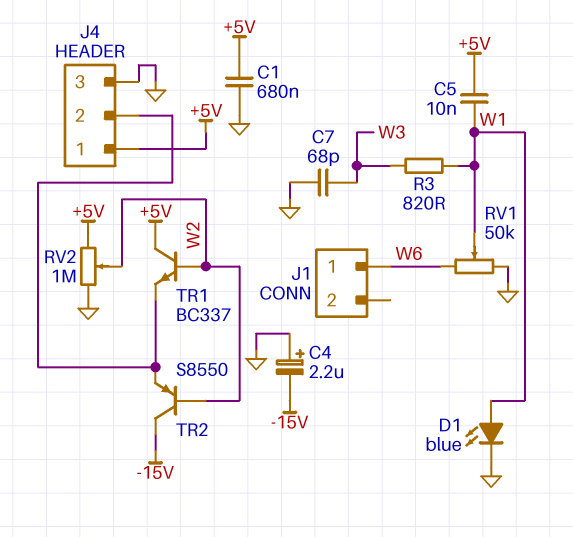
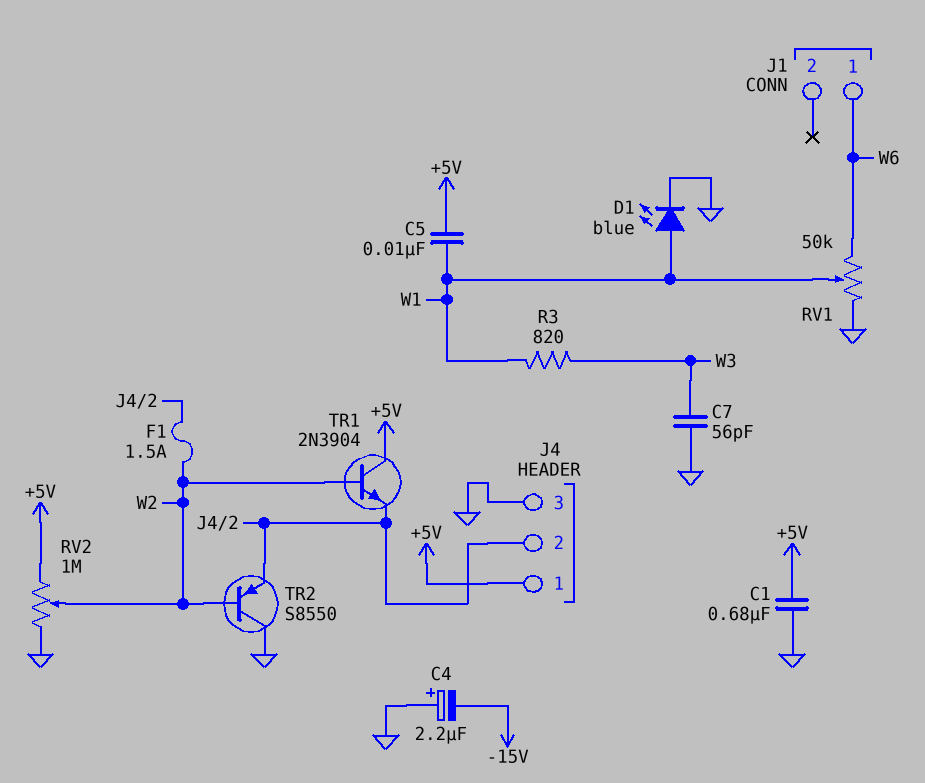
C7: 68pF (GND, W3) -> 56pF (GND, W3)
F1: none -> 1.5A (J4/2, W2)
TR1: NPN BC337 (B W2, C +5V, E J4/2) -> NPN 2N3904 (B W2, C +5V, E J4/2)
TR2: PNP S8550 (B W2, C -15V, E J4/2) -> PNP S8550 (B W2, C GND, E J4/2)

